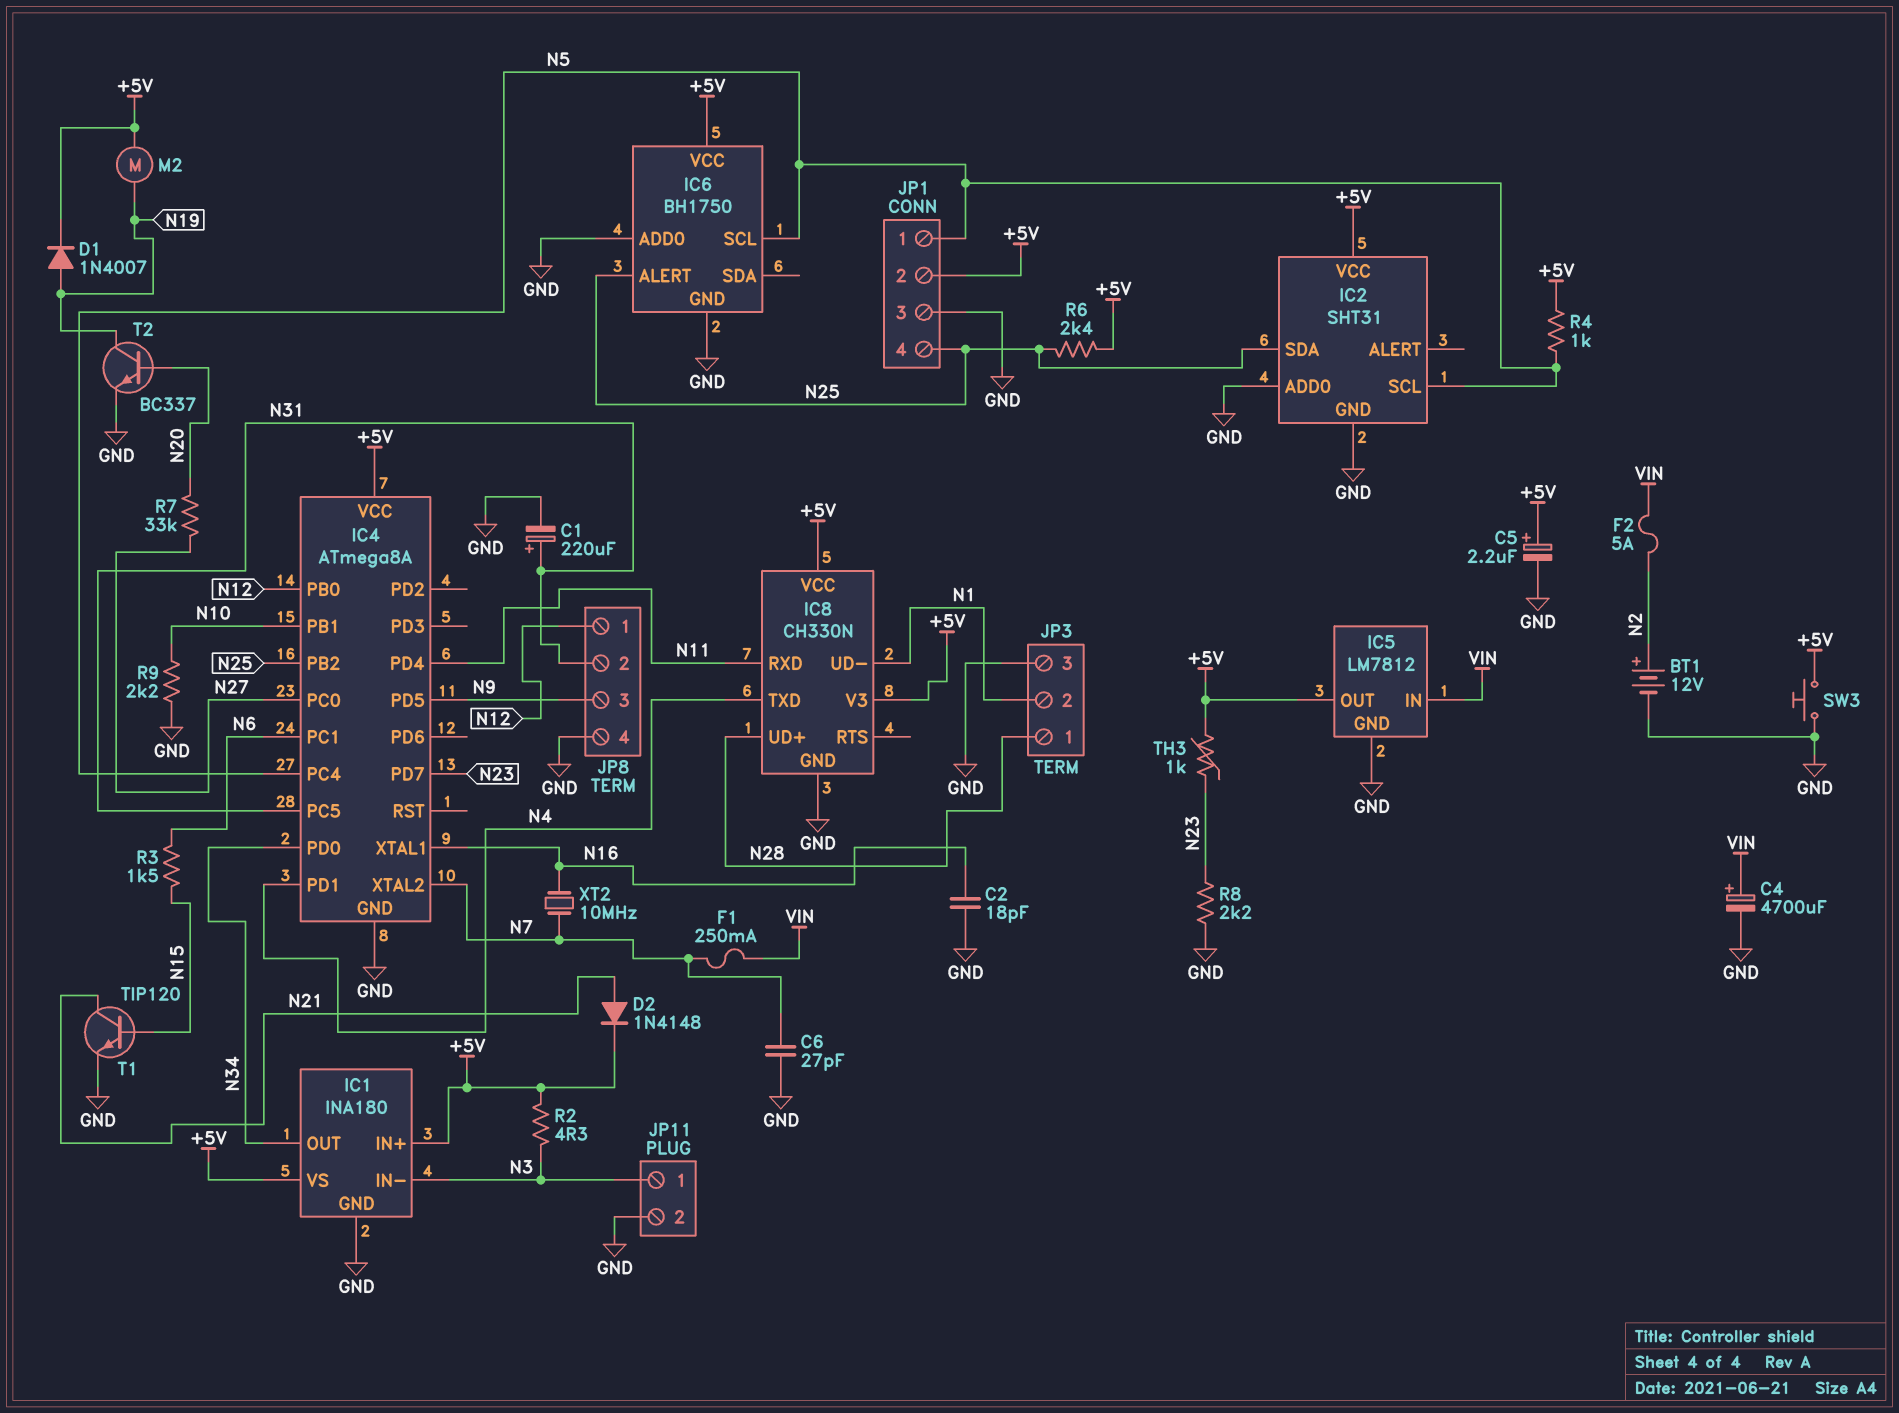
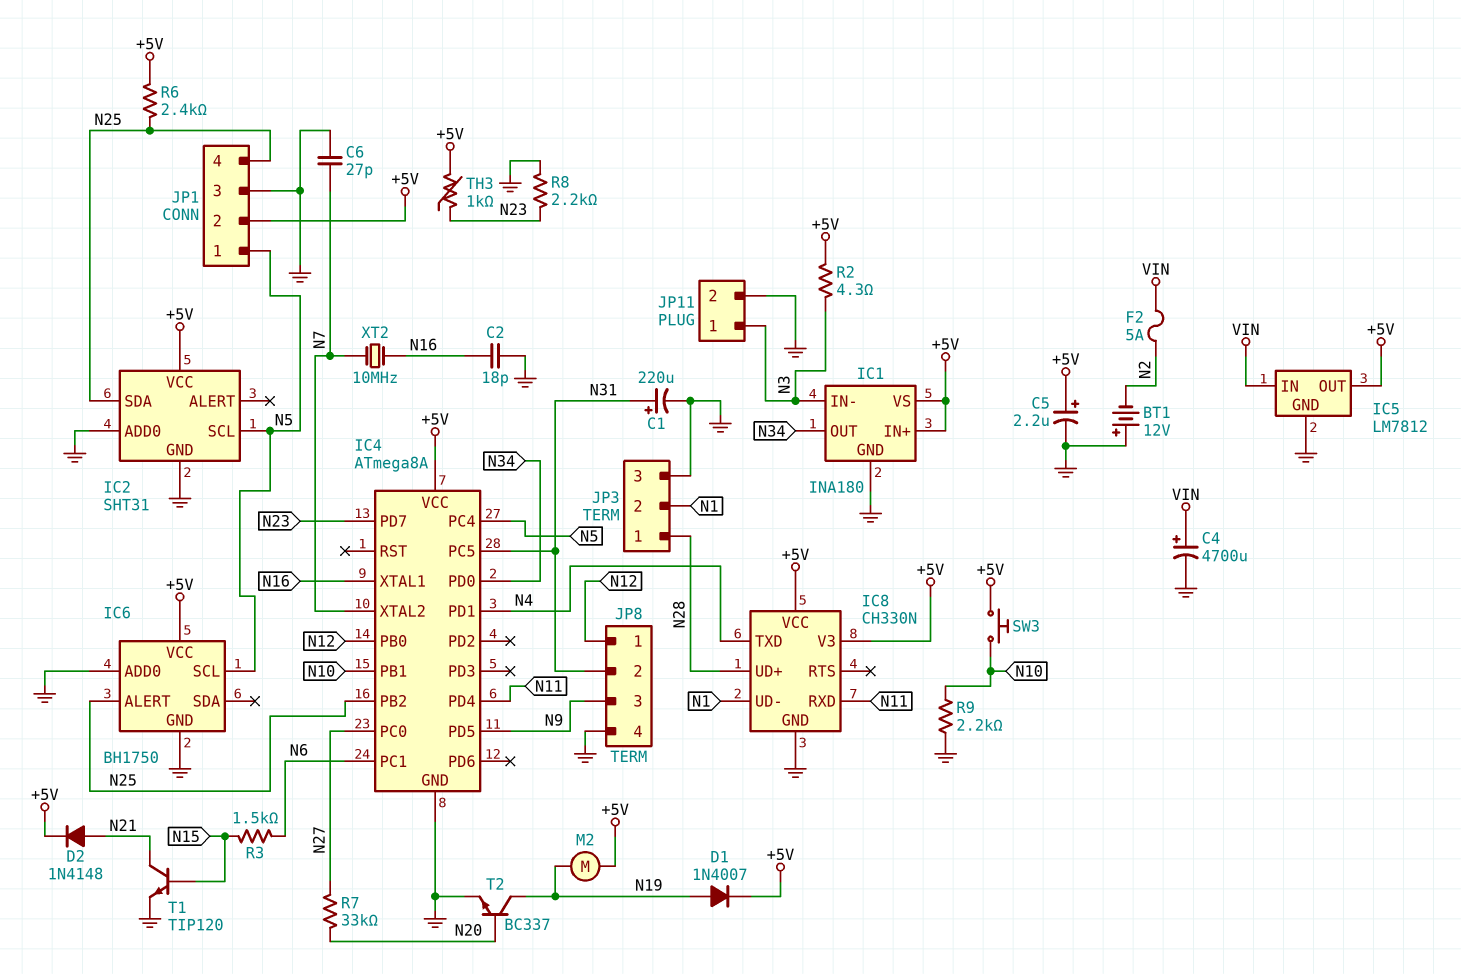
BT1: 12V (plus N2, minus GND) -> 12V (plus GND, minus N2)
F1: 250mA (N7, VIN) -> none
R4: 1k (+5V, N5) -> none
SW3: button (+5V, GND) -> button (+5V, N10)

